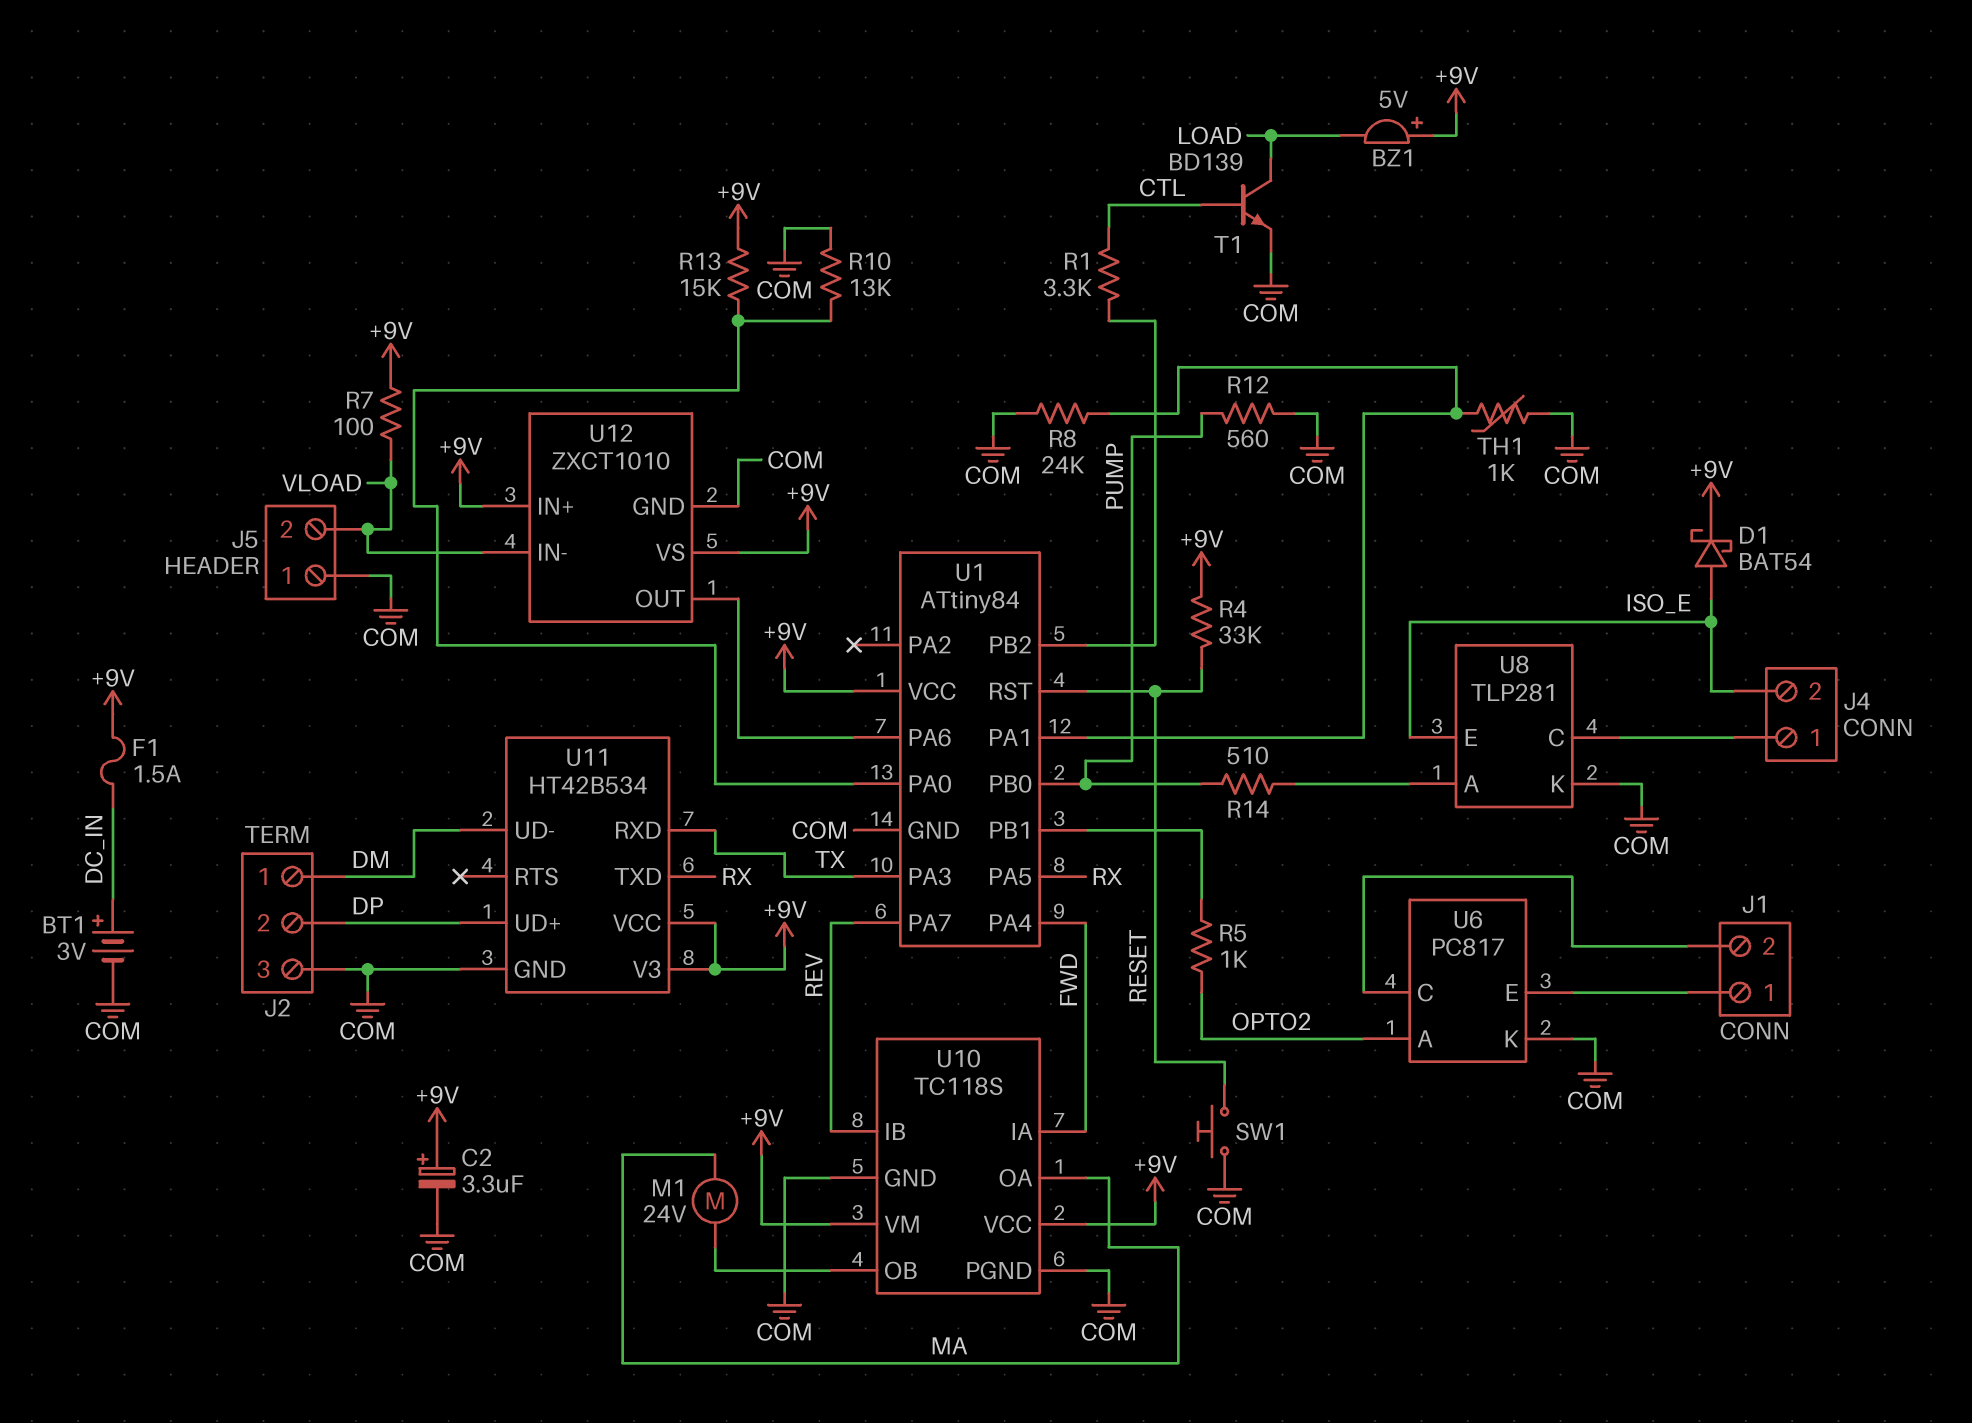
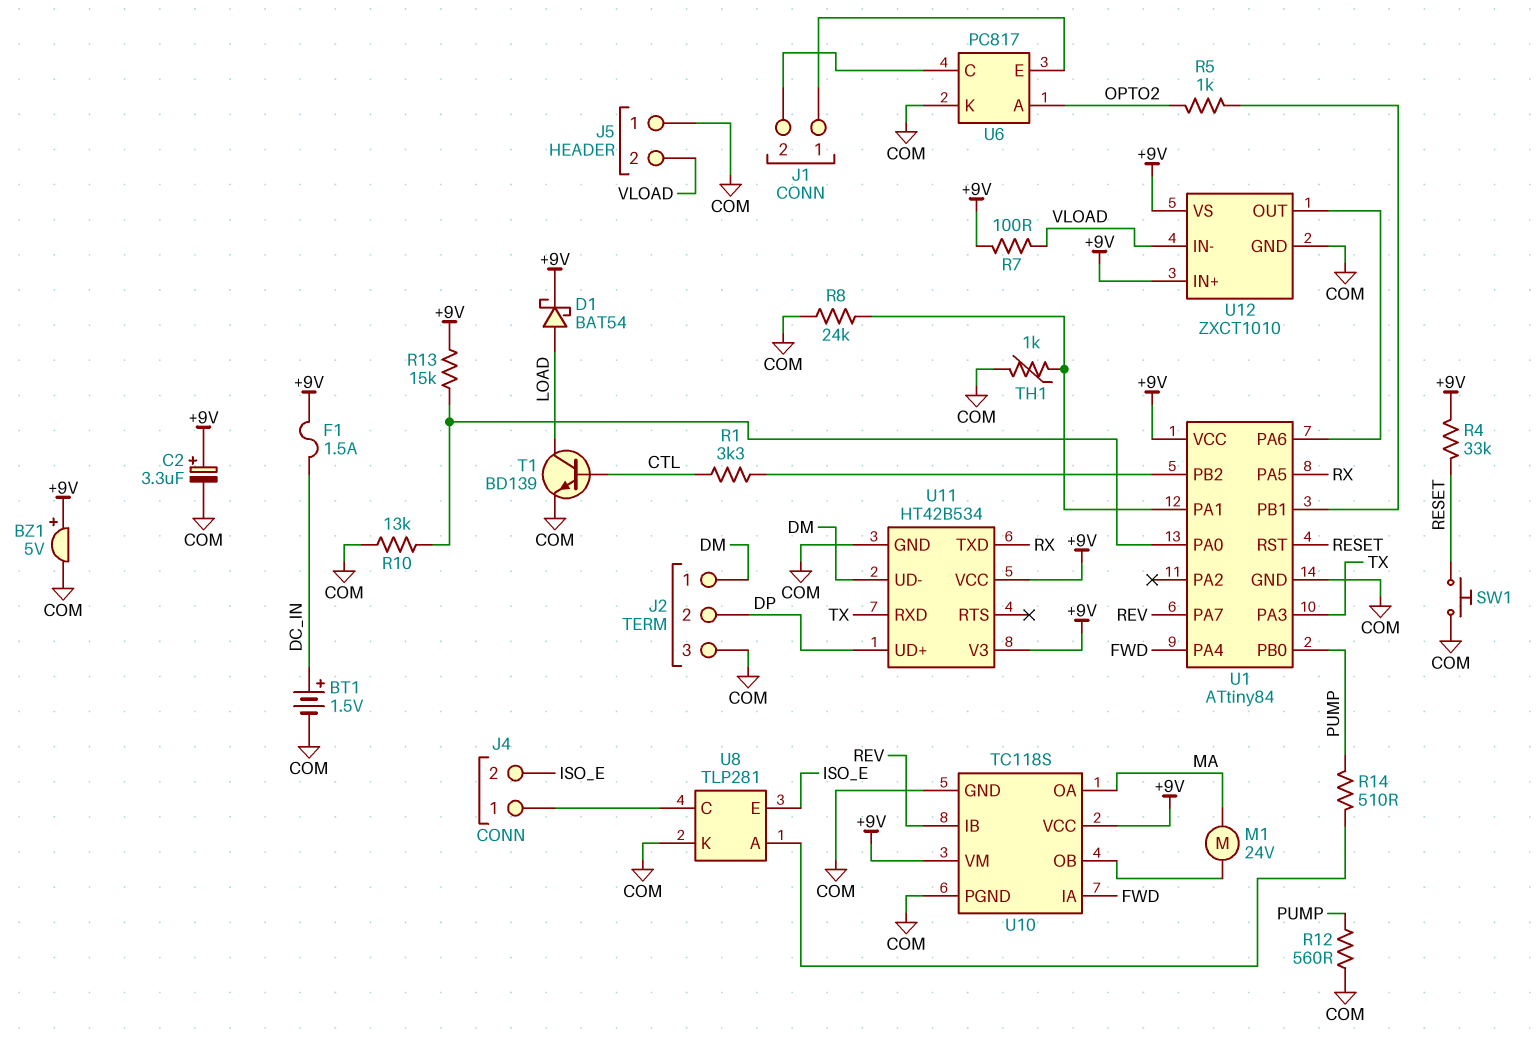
BT1: 3V (plus DC_IN, minus COM) -> 1.5V (plus DC_IN, minus COM)
BZ1: buzzer 5V (plus +9V, minus LOAD) -> buzzer 5V (plus +9V, minus COM)
D1: schottky BAT54 (A ISO_E, K +9V) -> schottky BAT54 (A LOAD, K +9V)

